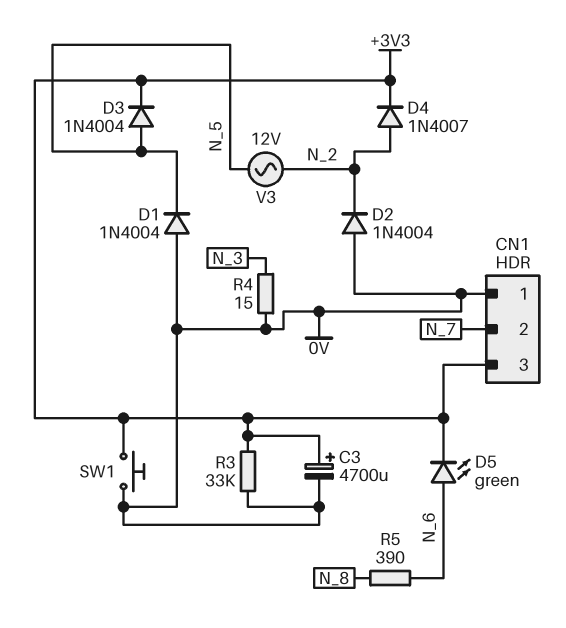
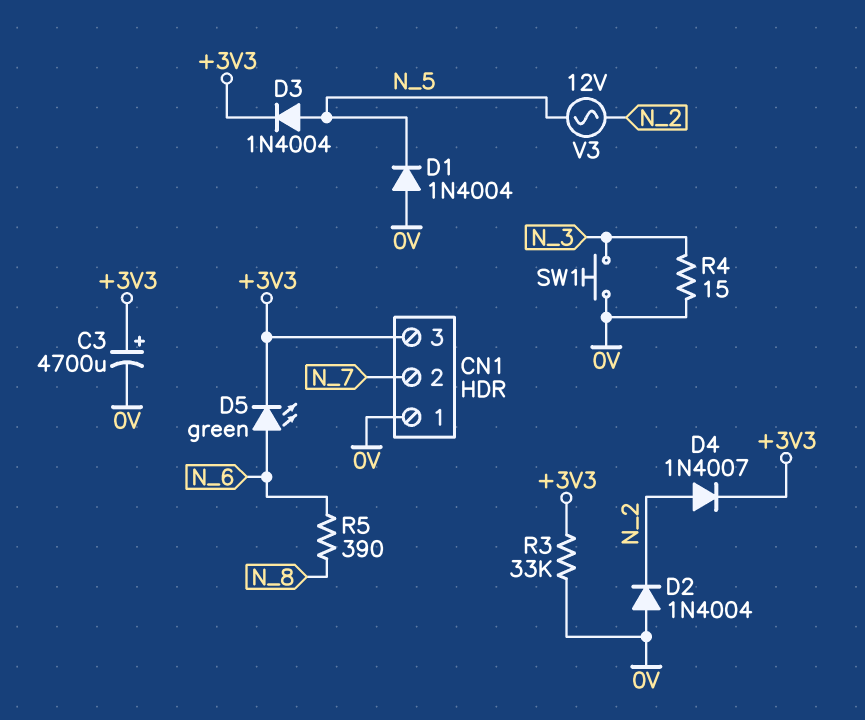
SW1: button (+3V3, 0V) -> button (0V, N_3)

